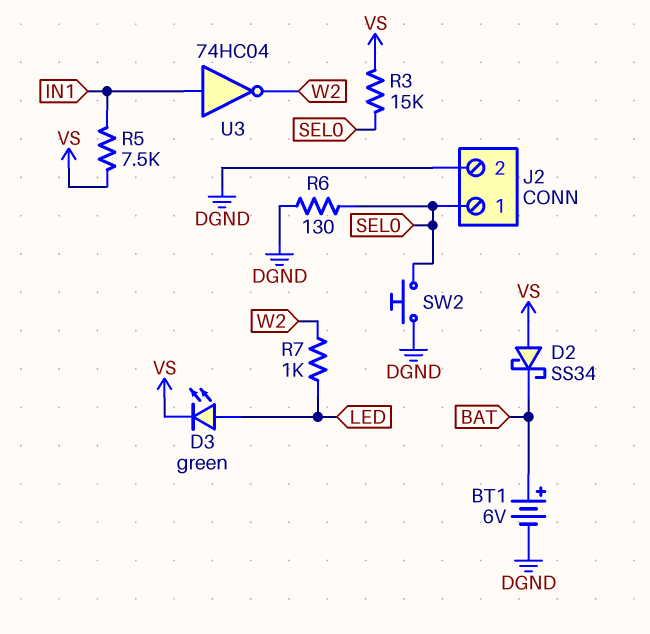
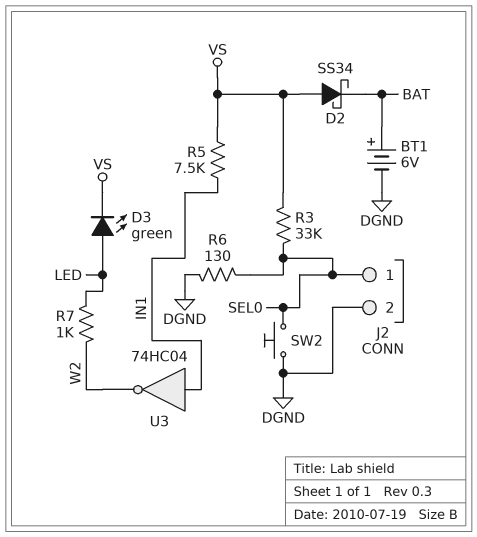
R3: 15k (SEL0, VS) -> 33k (SEL0, VS)

